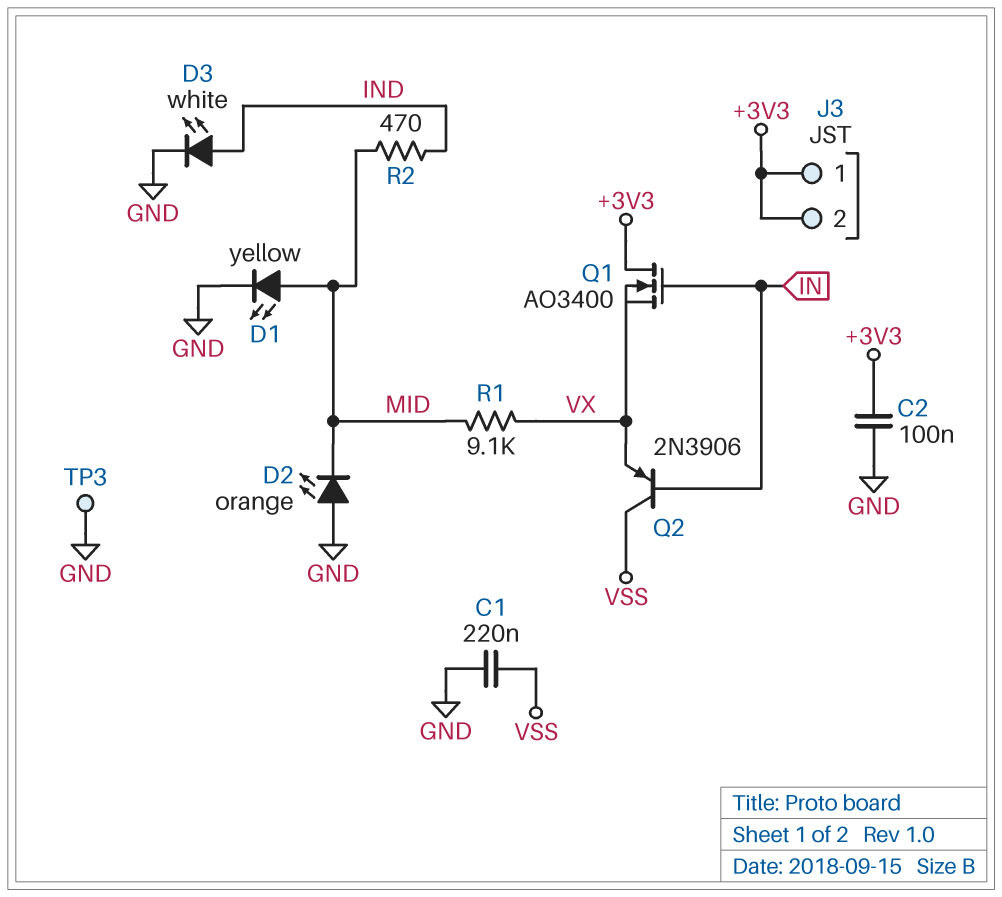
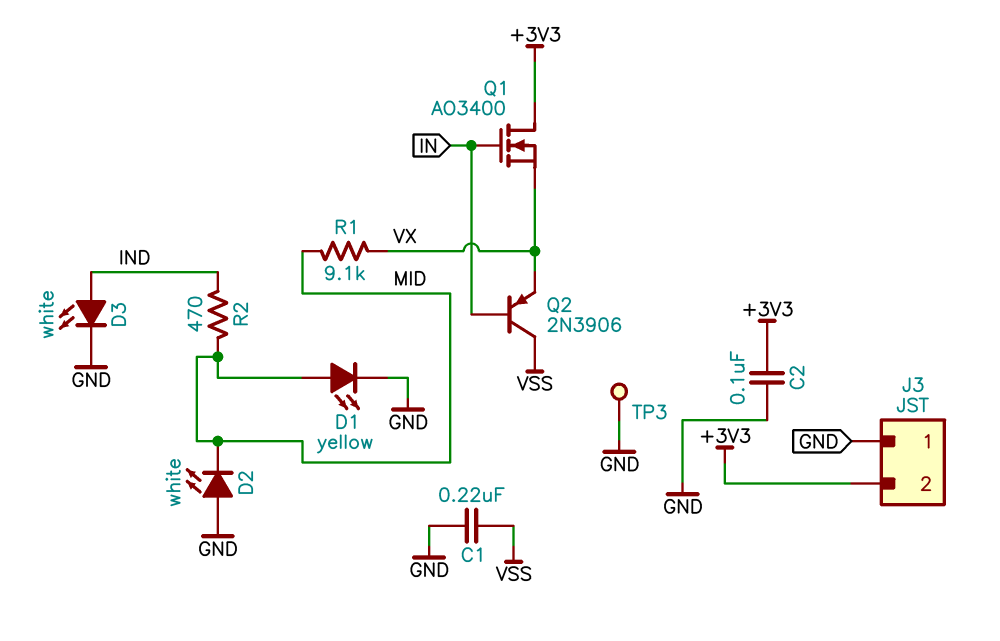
D2: LED orange (A GND, K MID) -> LED white (A GND, K MID)
J3 pin 1: +3V3 -> GND

